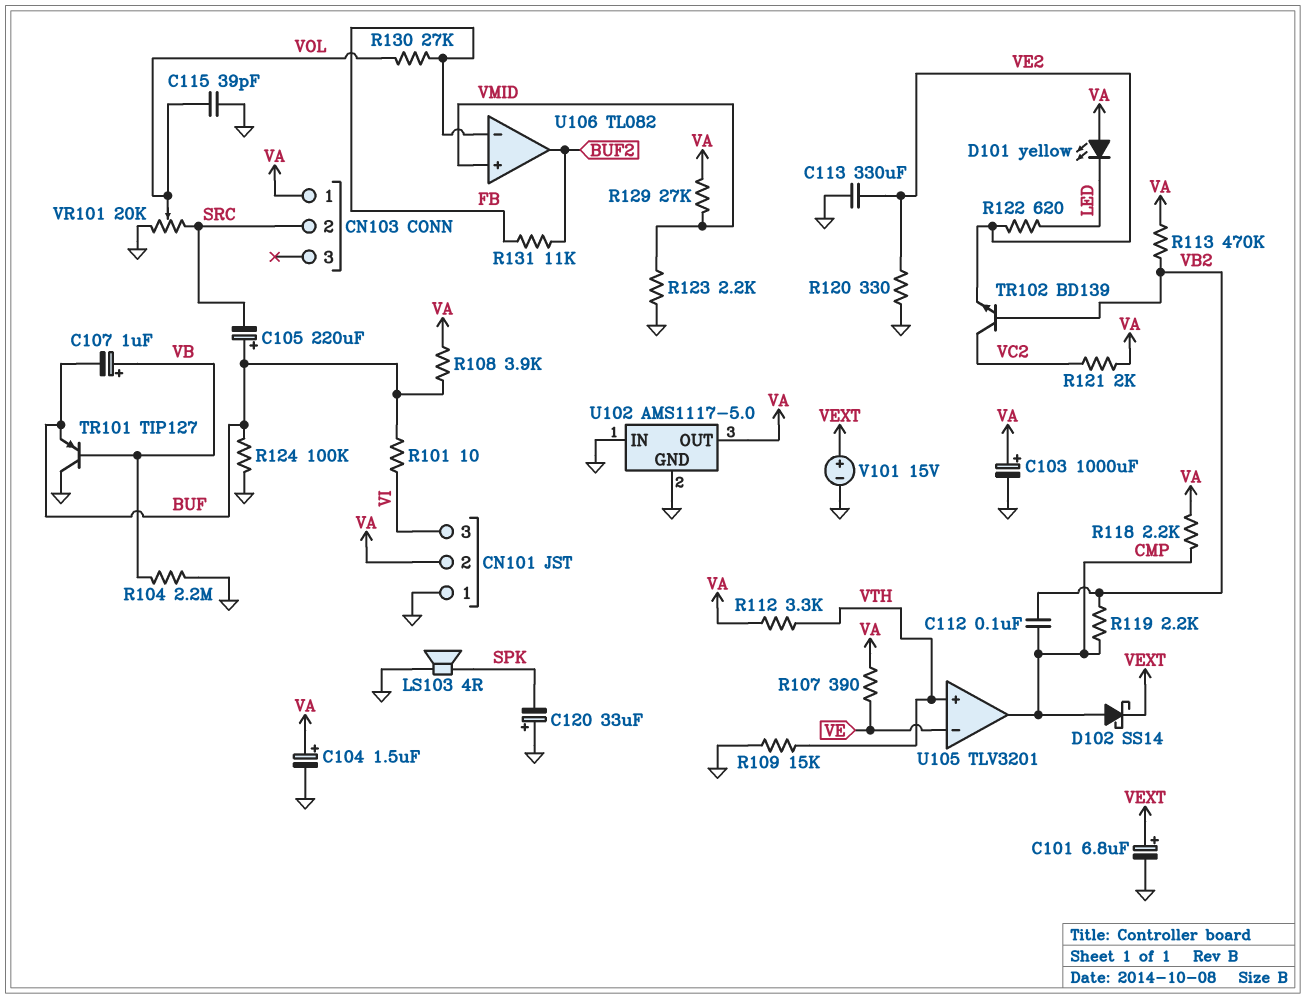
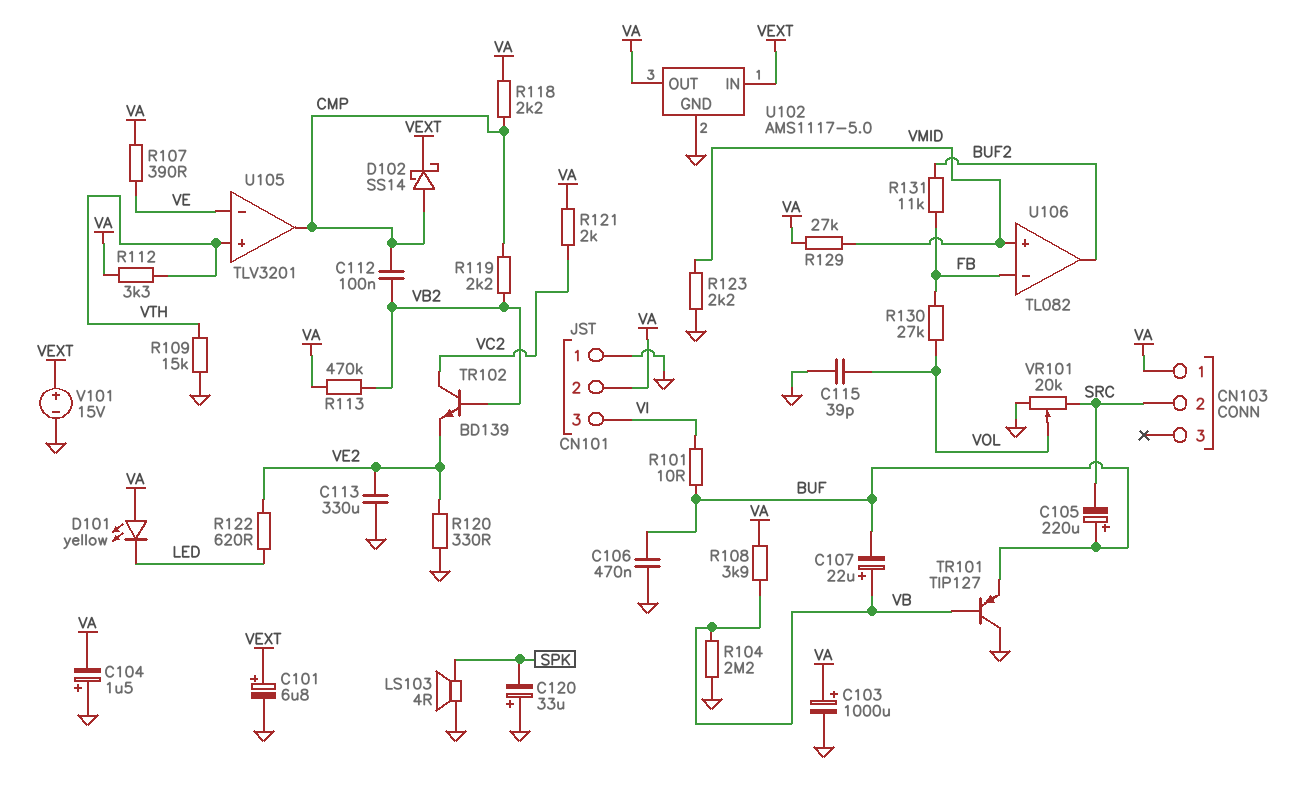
C104: 1.5uF (plus VA, minus GND) -> 1.5uF (plus GND, minus VA)
C106: none -> 470nF (BUF, GND)
C107: 1uF (plus VB, minus BUF) -> 22uF (plus VB, minus BUF)
R108: 3.9k (BUF, VA) -> 3.9k (VA, VB)
R124: 100k (BUF, GND) -> none
U102 pin IN: GND -> VEXT

